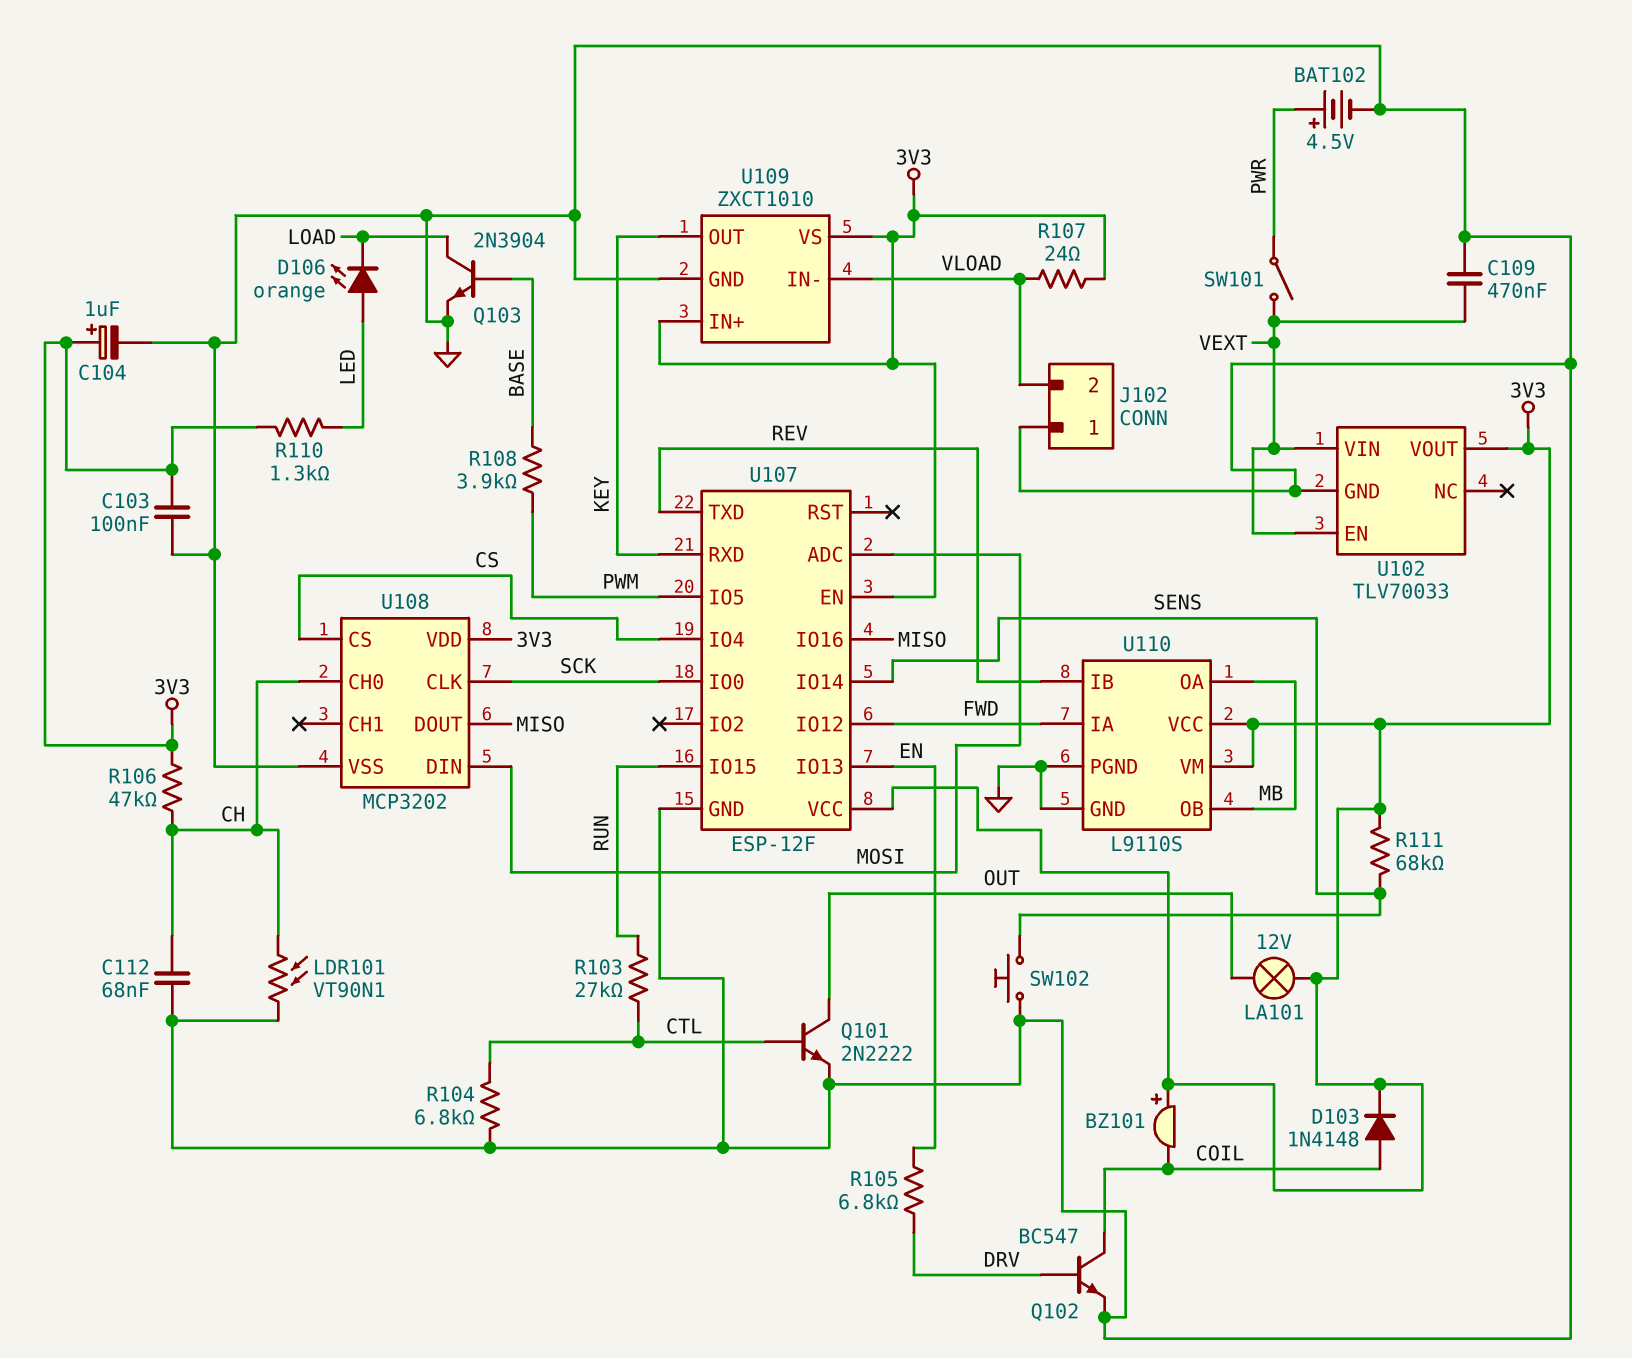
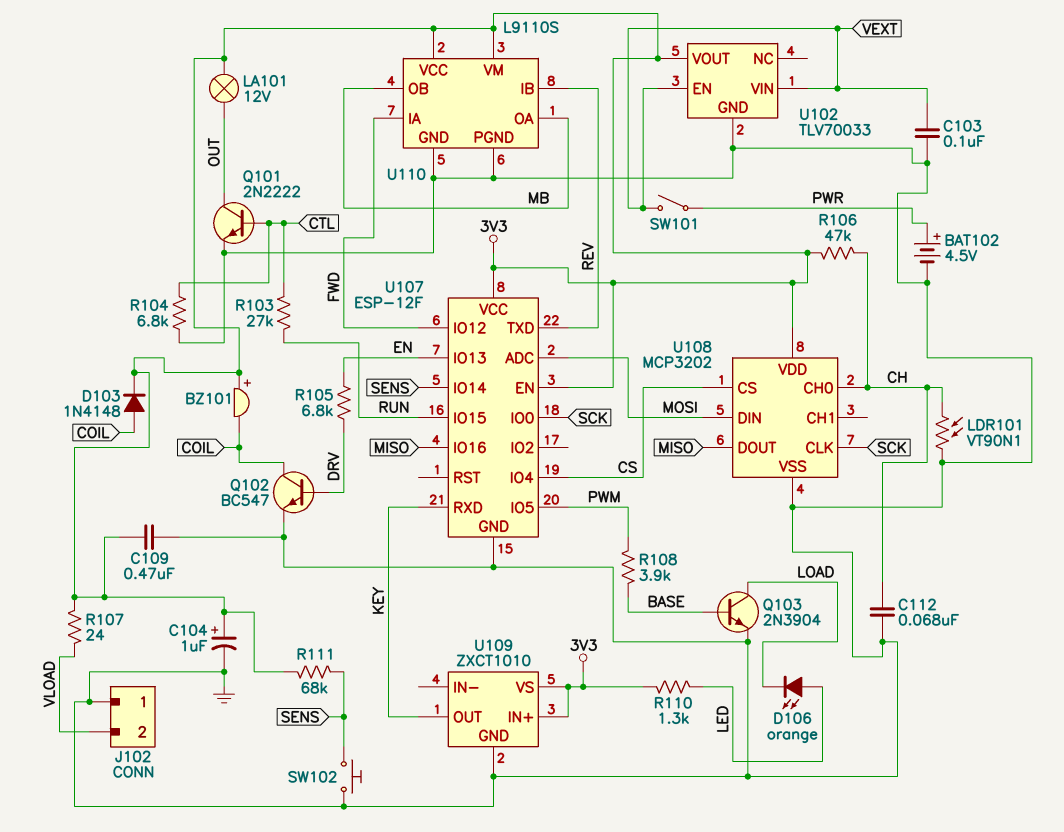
C103: 100nF (3V3, GND) -> 100nF (GND, VEXT)
C109: 470nF (GND, VEXT) -> 470nF (3V3, GND)
U109 pin IN-: VLOAD -> none

